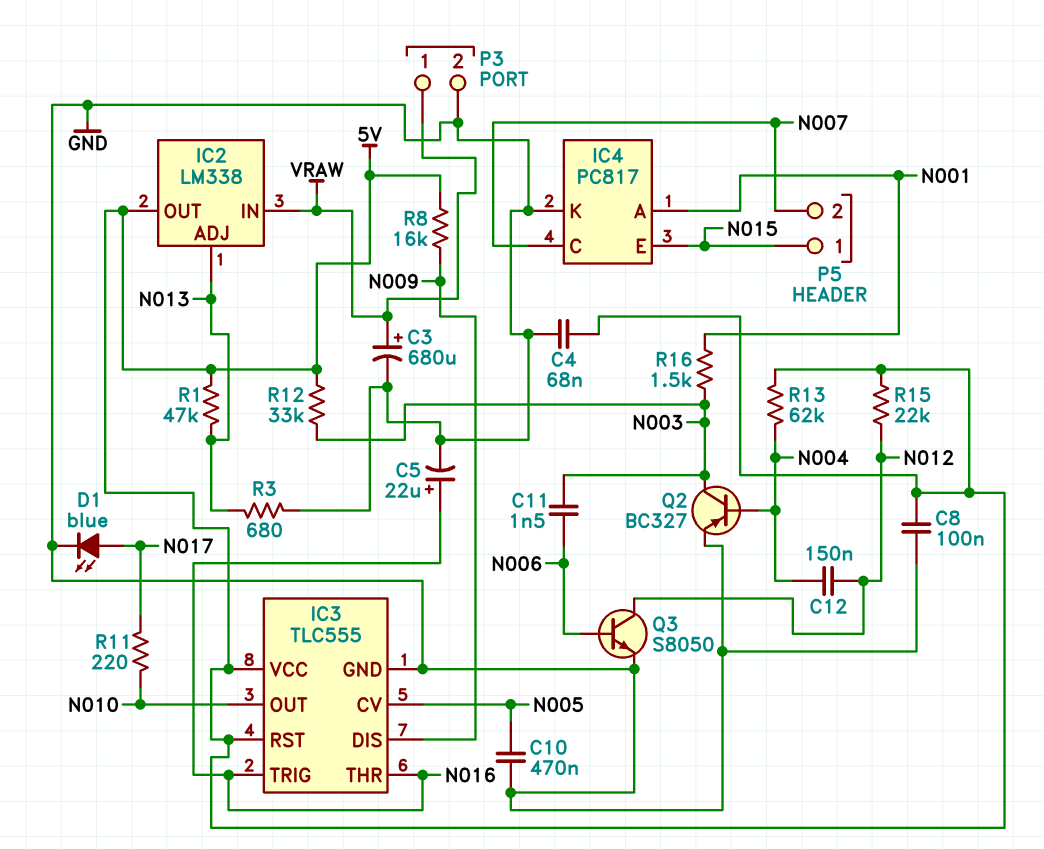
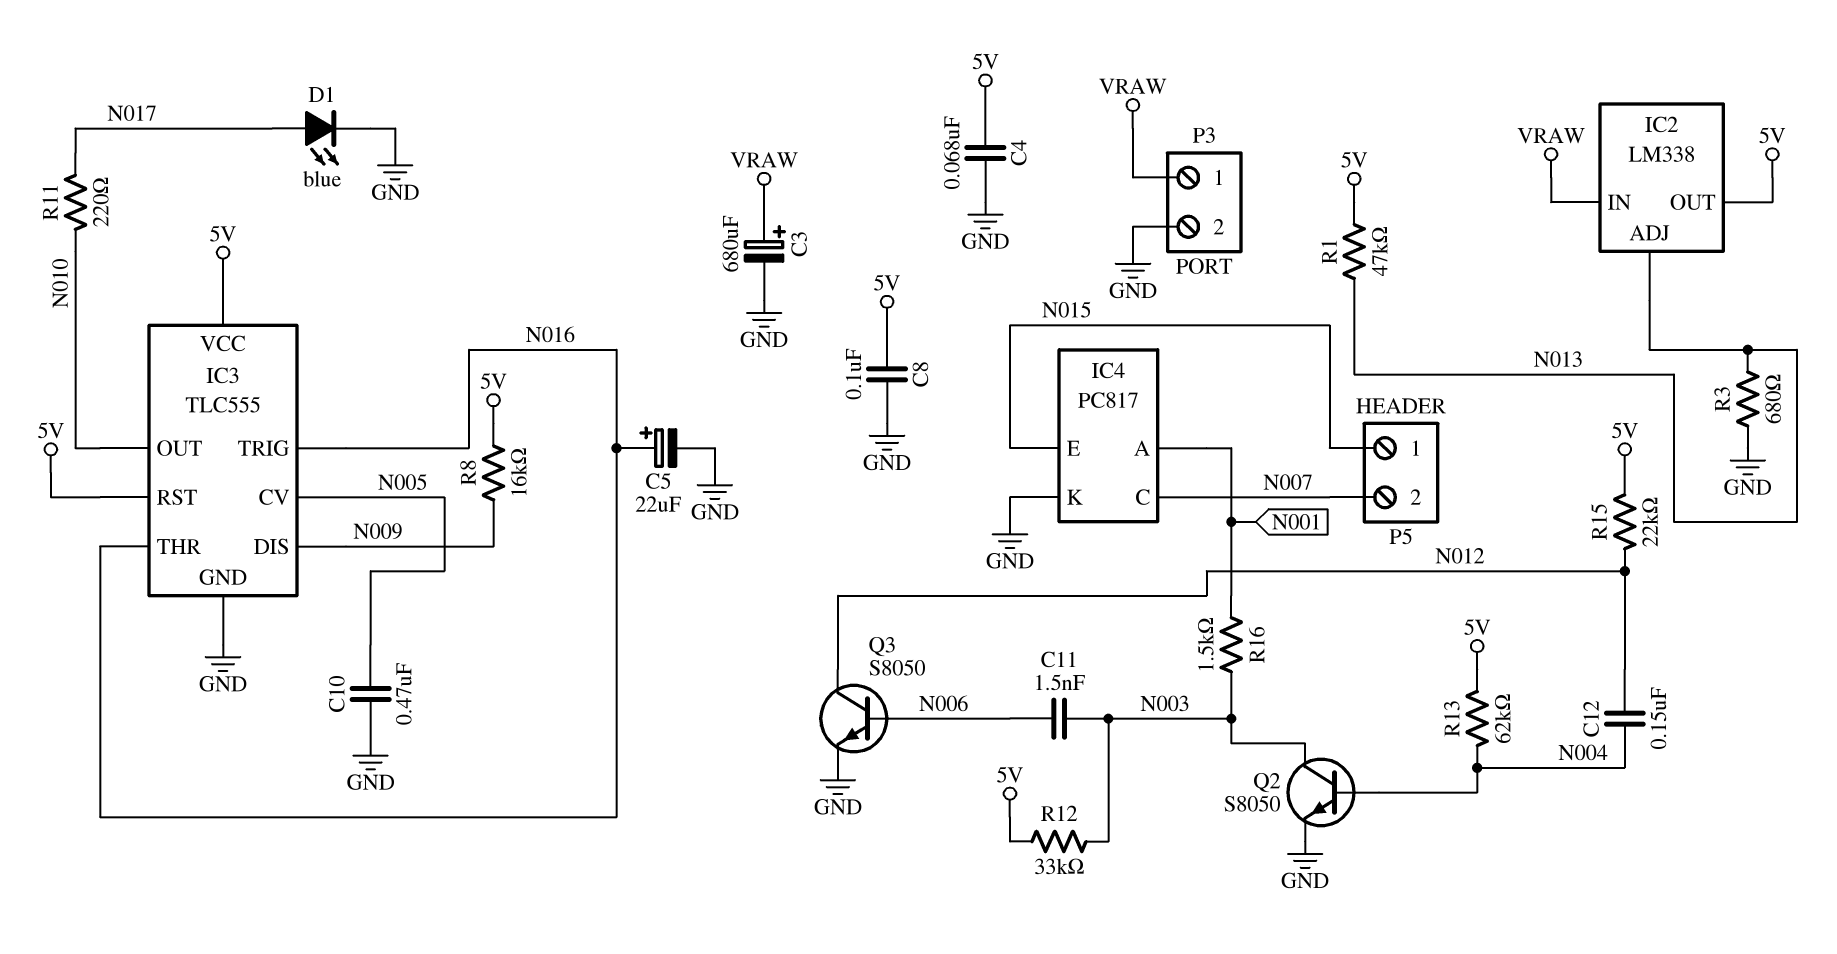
Q2: PNP BC327 (B N004, C N003, E GND) -> NPN S8050 (B N004, C N003, E GND)

